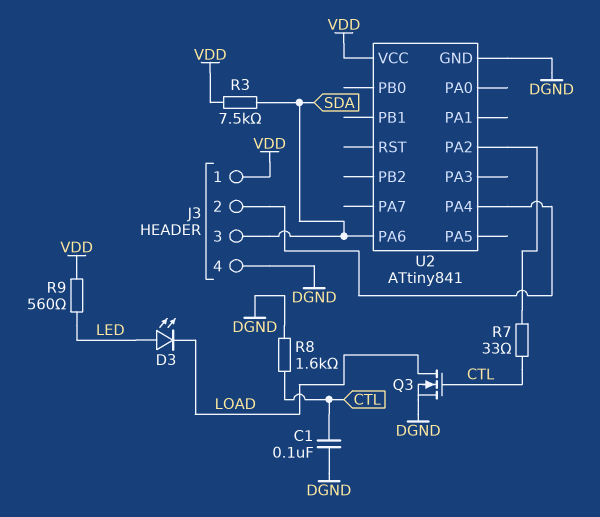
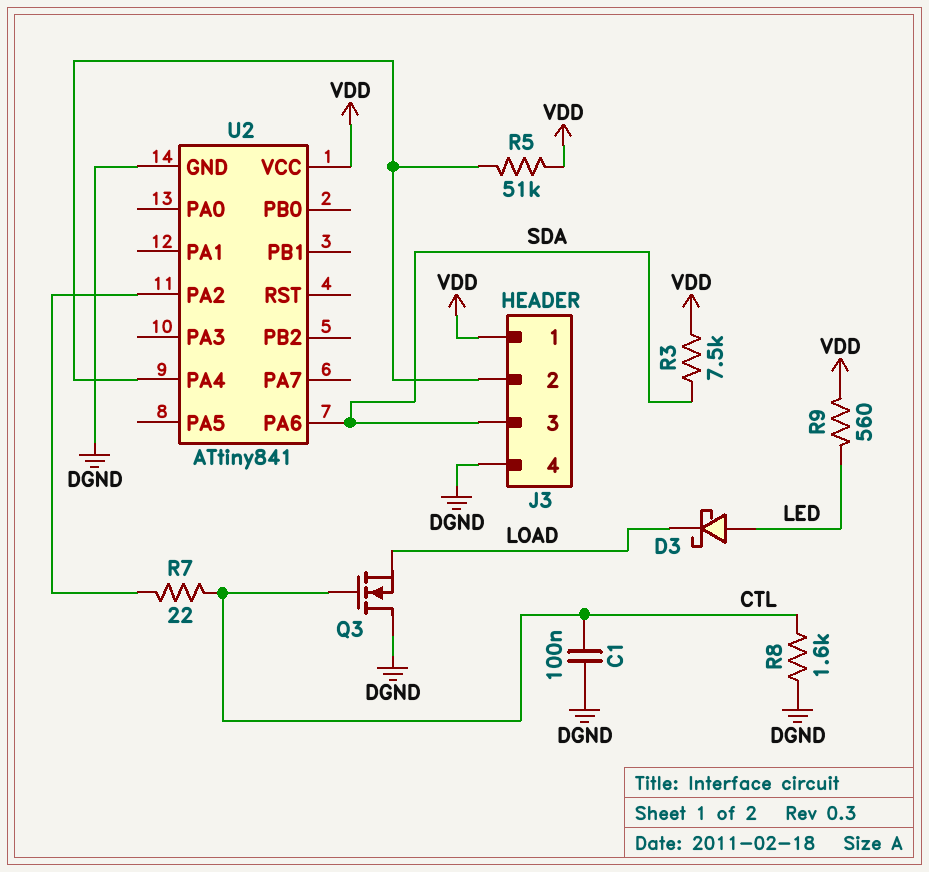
D3: LED (A LED, K LOAD) -> schottky (A LED, K LOAD)
Q3: NMOS (G CTL, D LOAD, S DGND) -> NMOS (G CTL, D DGND, S LOAD)
R5: none -> 51k (J3/2, VDD)
R7: 33 (CTL, U2/PA2) -> 22 (CTL, U2/PA2)

